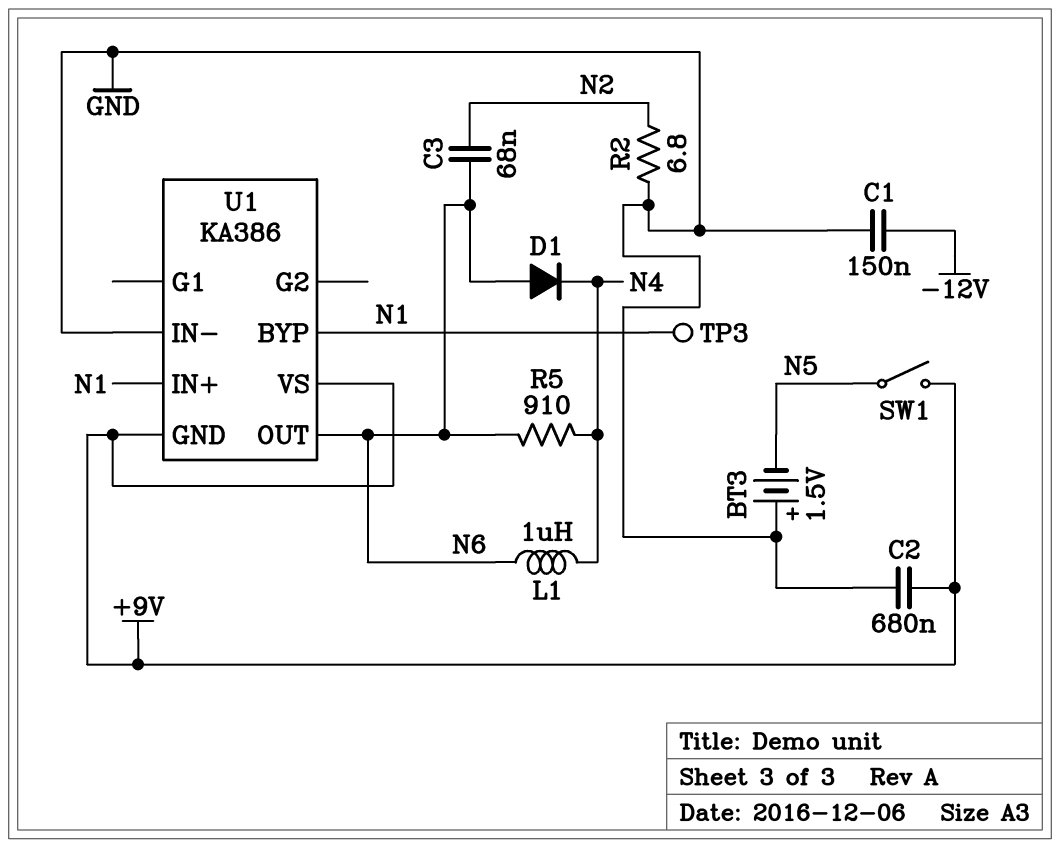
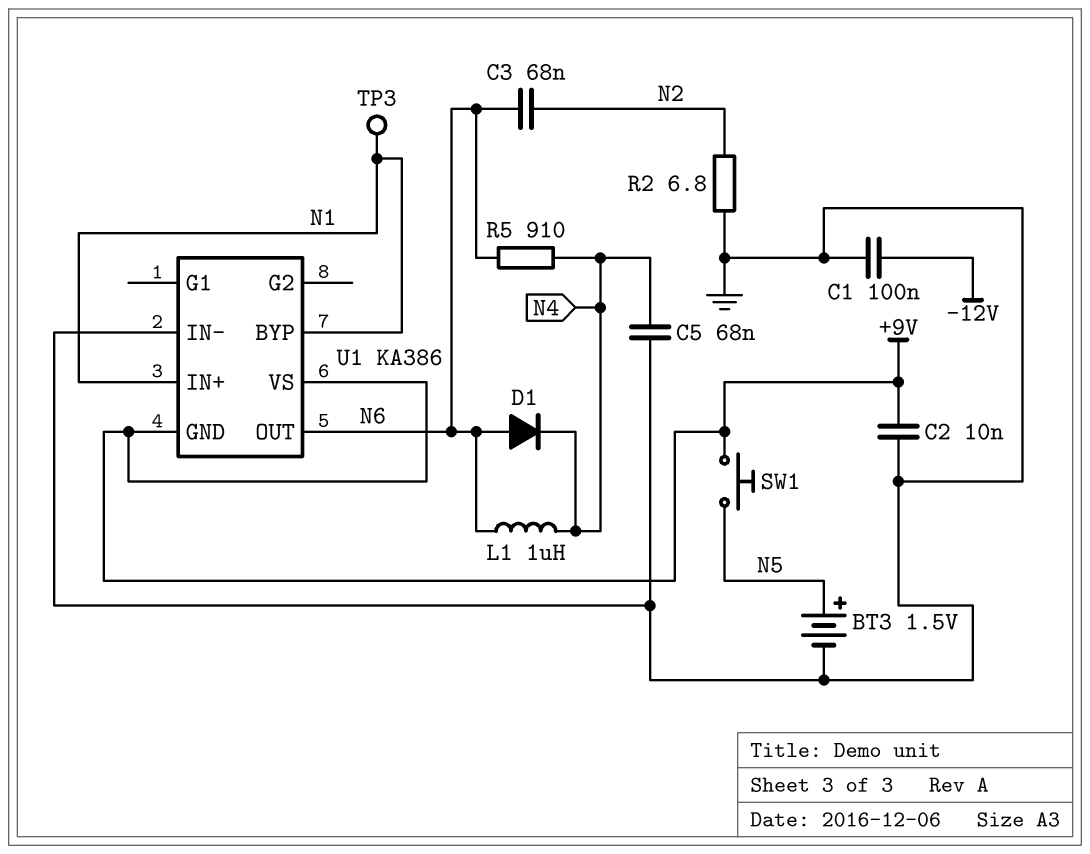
BT3: 1.5V (plus GND, minus N5) -> 1.5V (plus N5, minus GND)
C1: 150nF (-12V, GND) -> 100nF (-12V, GND)
C2: 680nF (+9V, GND) -> 10nF (+9V, GND)
C5: none -> 68nF (GND, N4)
SW1: switch (+9V, N5) -> button (+9V, N5)

